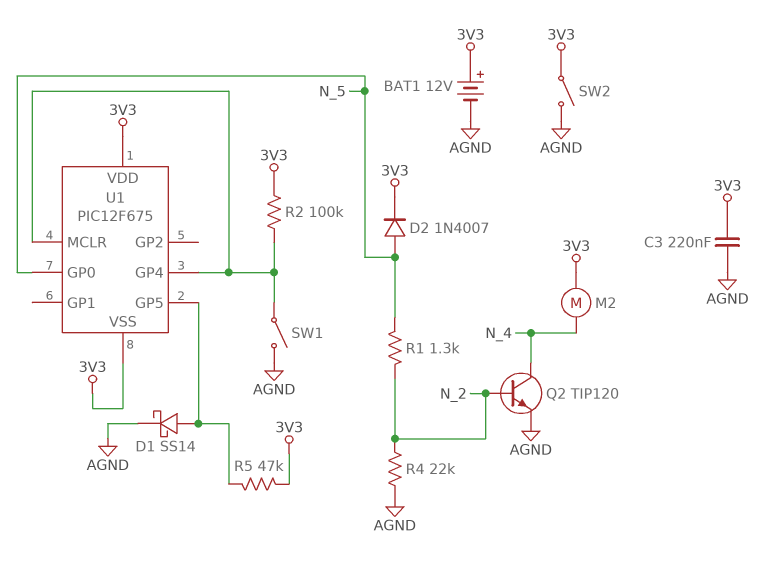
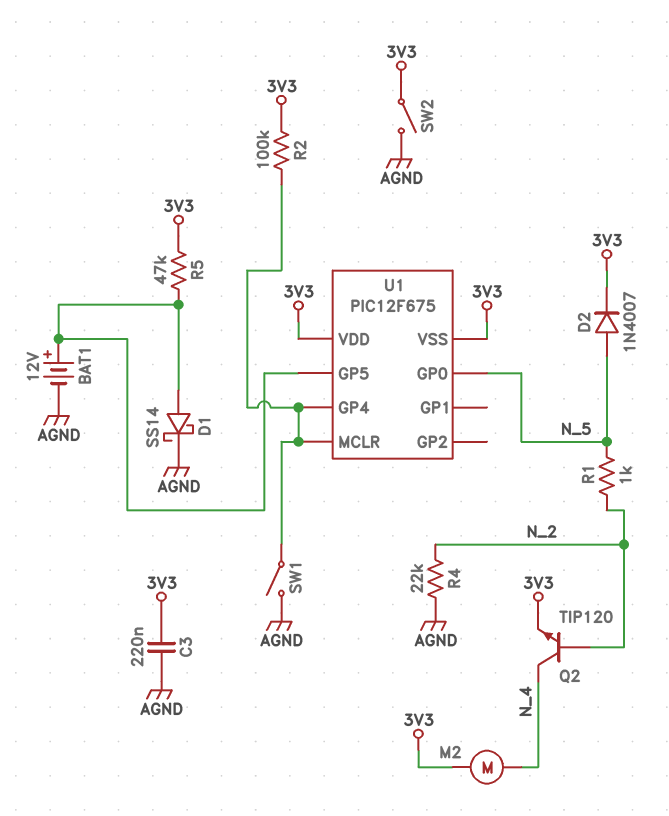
BAT1: 12V (plus 3V3, minus AGND) -> 12V (plus U1/GP5, minus AGND)
Q2: NPN TIP120 (B N_2, C N_4, E AGND) -> NPN TIP120 (B N_2, C N_4, E 3V3)
R1: 1.3k (N_2, N_5) -> 1k (N_2, N_5)

